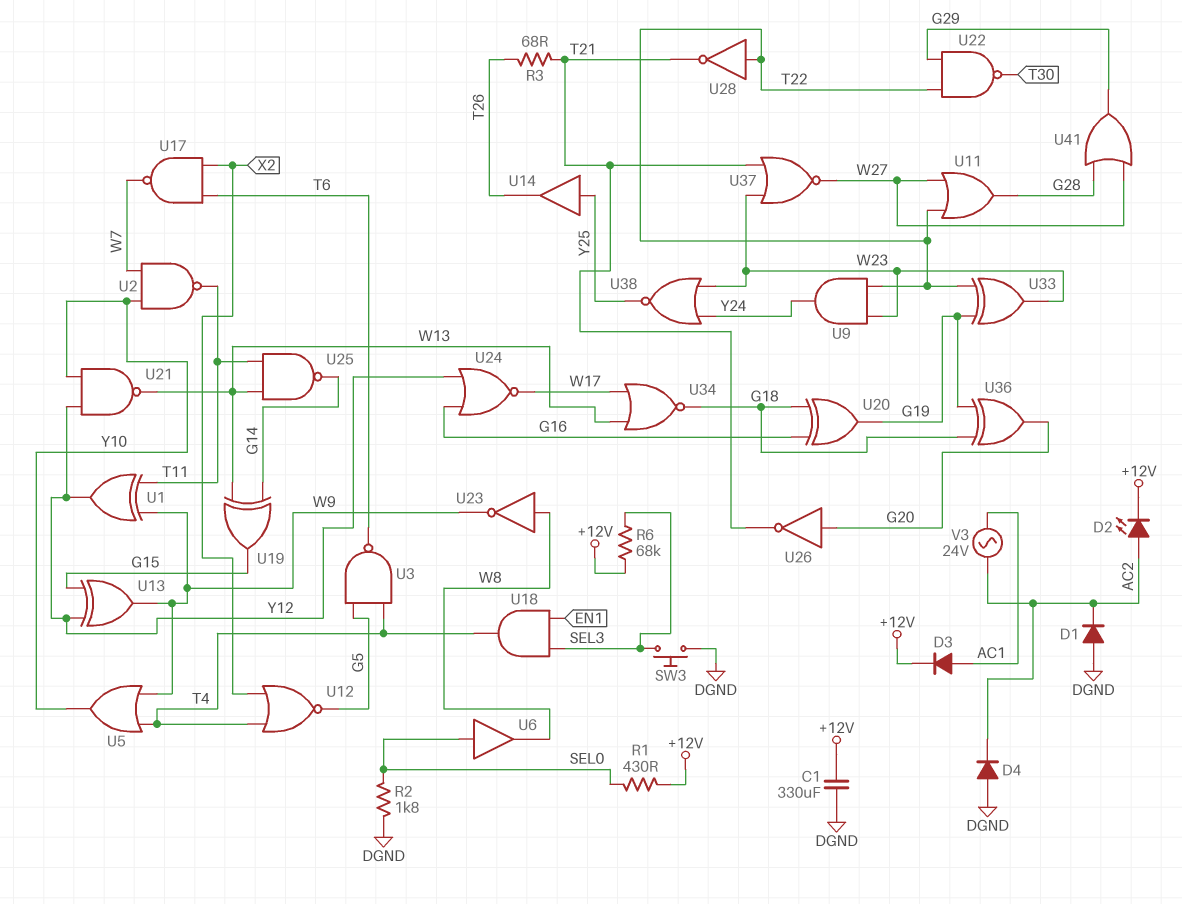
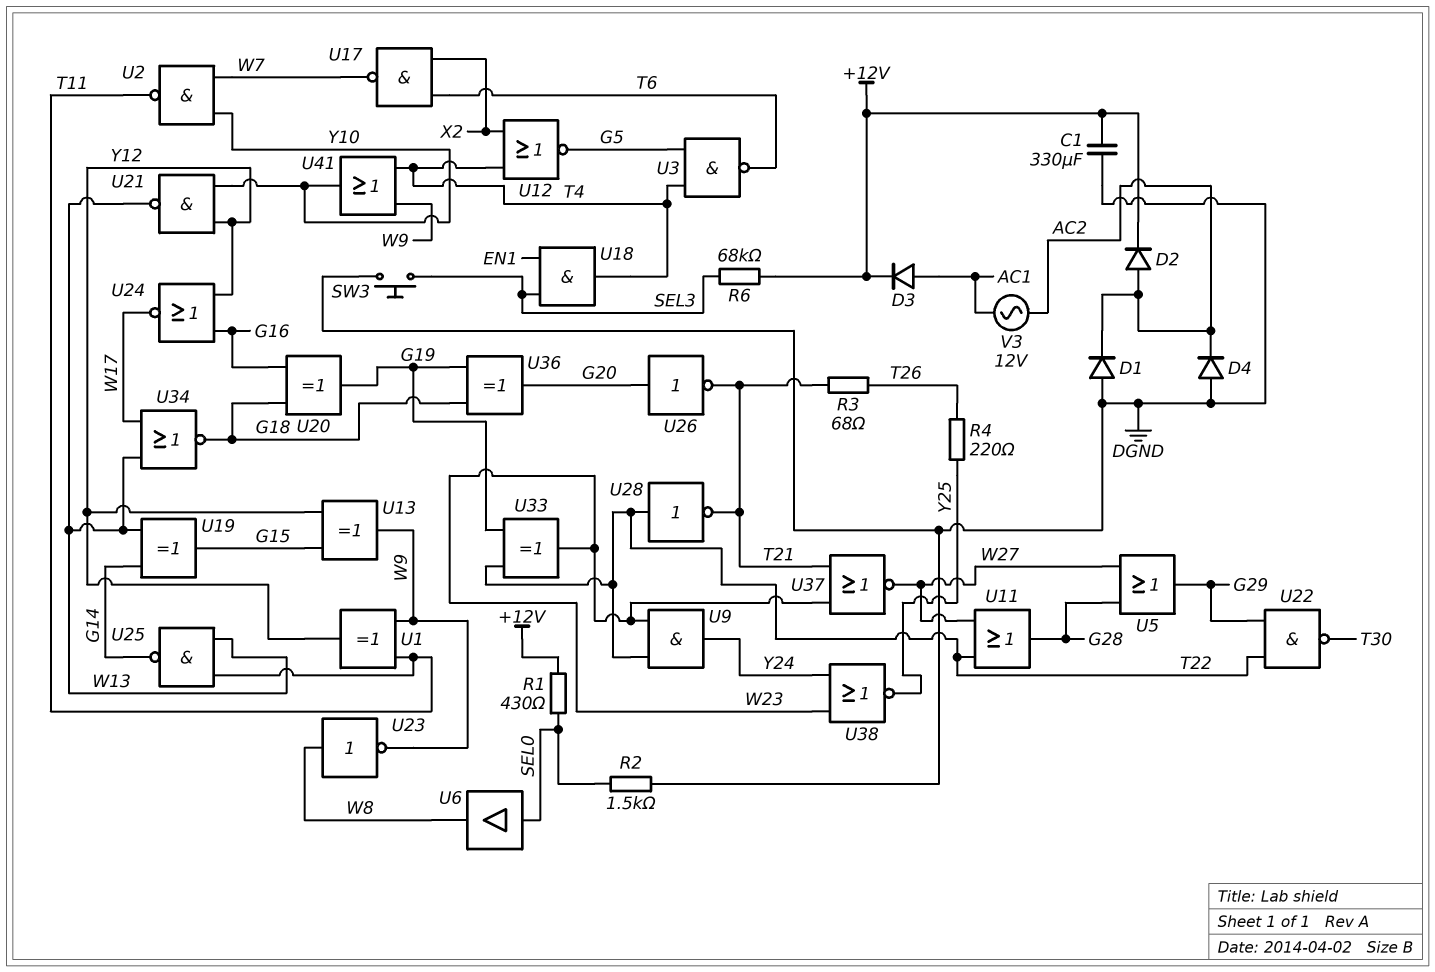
D2: LED (A AC2, K +12V) -> diode (A AC2, K +12V)
R2: 1.8k (DGND, SEL0) -> 1.5k (DGND, SEL0)
R4: none -> 220 (T26, Y25)
U5: OR (in T4, in W9, out Y10) -> OR (in G28, in W27, out G29)
U14: buffer (in Y25, out T26) -> none
U41: OR (in G28, in W27, out G29) -> OR (in T4, in W9, out Y10)
V3: AC 24V (AC1, AC2) -> AC 12V (AC1, AC2)

